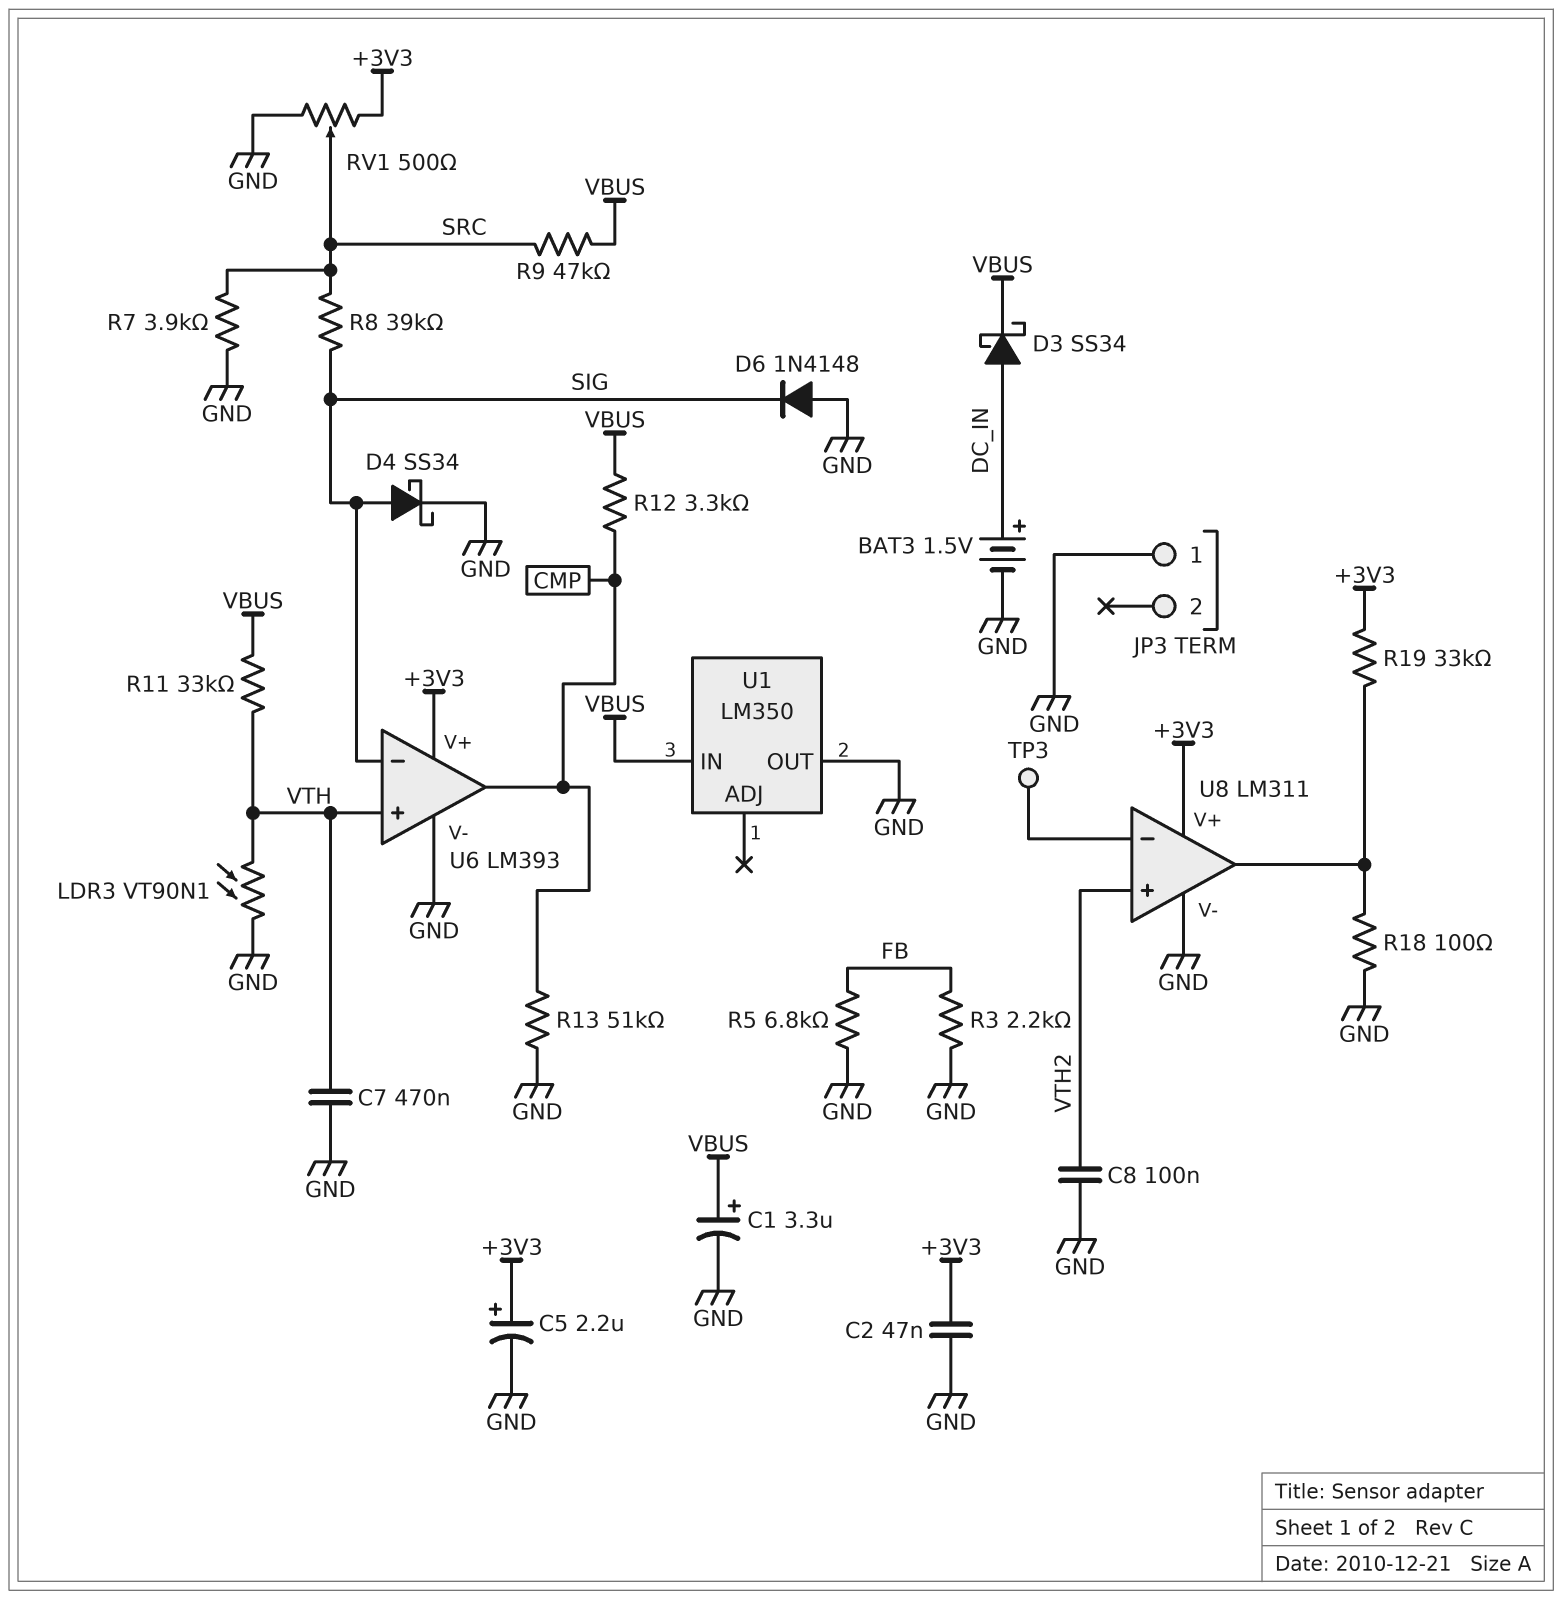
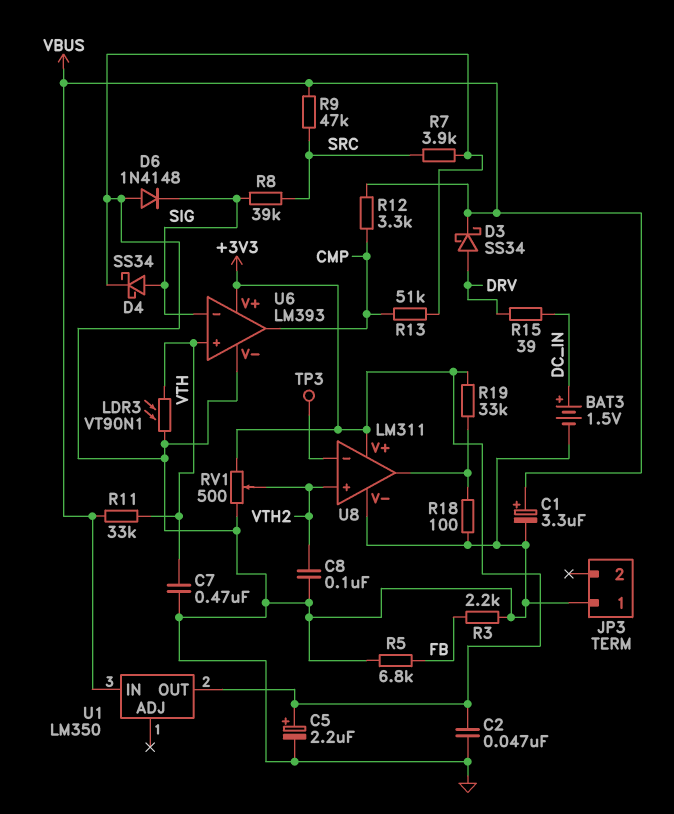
D3: schottky SS34 (A DC_IN, K VBUS) -> schottky SS34 (A DRV, K VBUS)
R15: none -> 39 (DC_IN, DRV)
RV1: 500 (+3V3, GND, wiper SRC) -> 500 (+3V3, GND, wiper VTH2)
U1 pin OUT: GND -> +3V3

